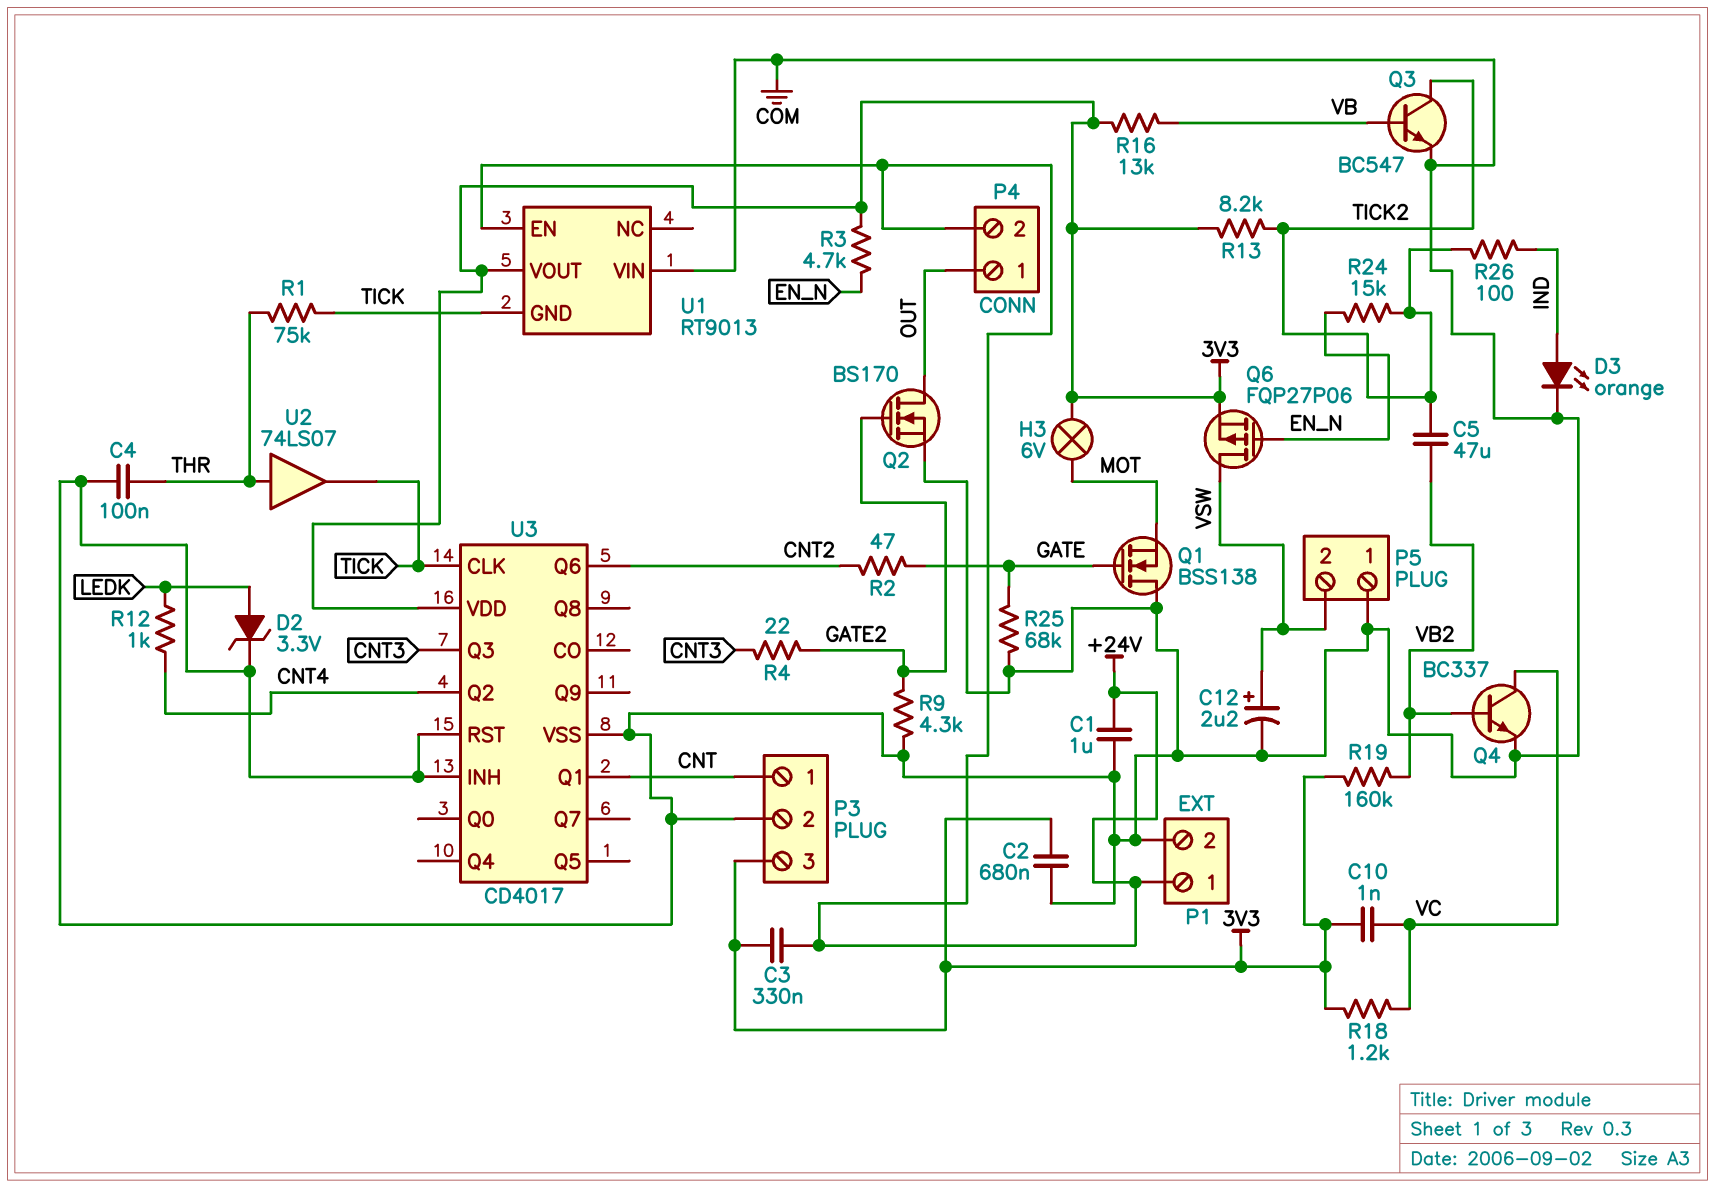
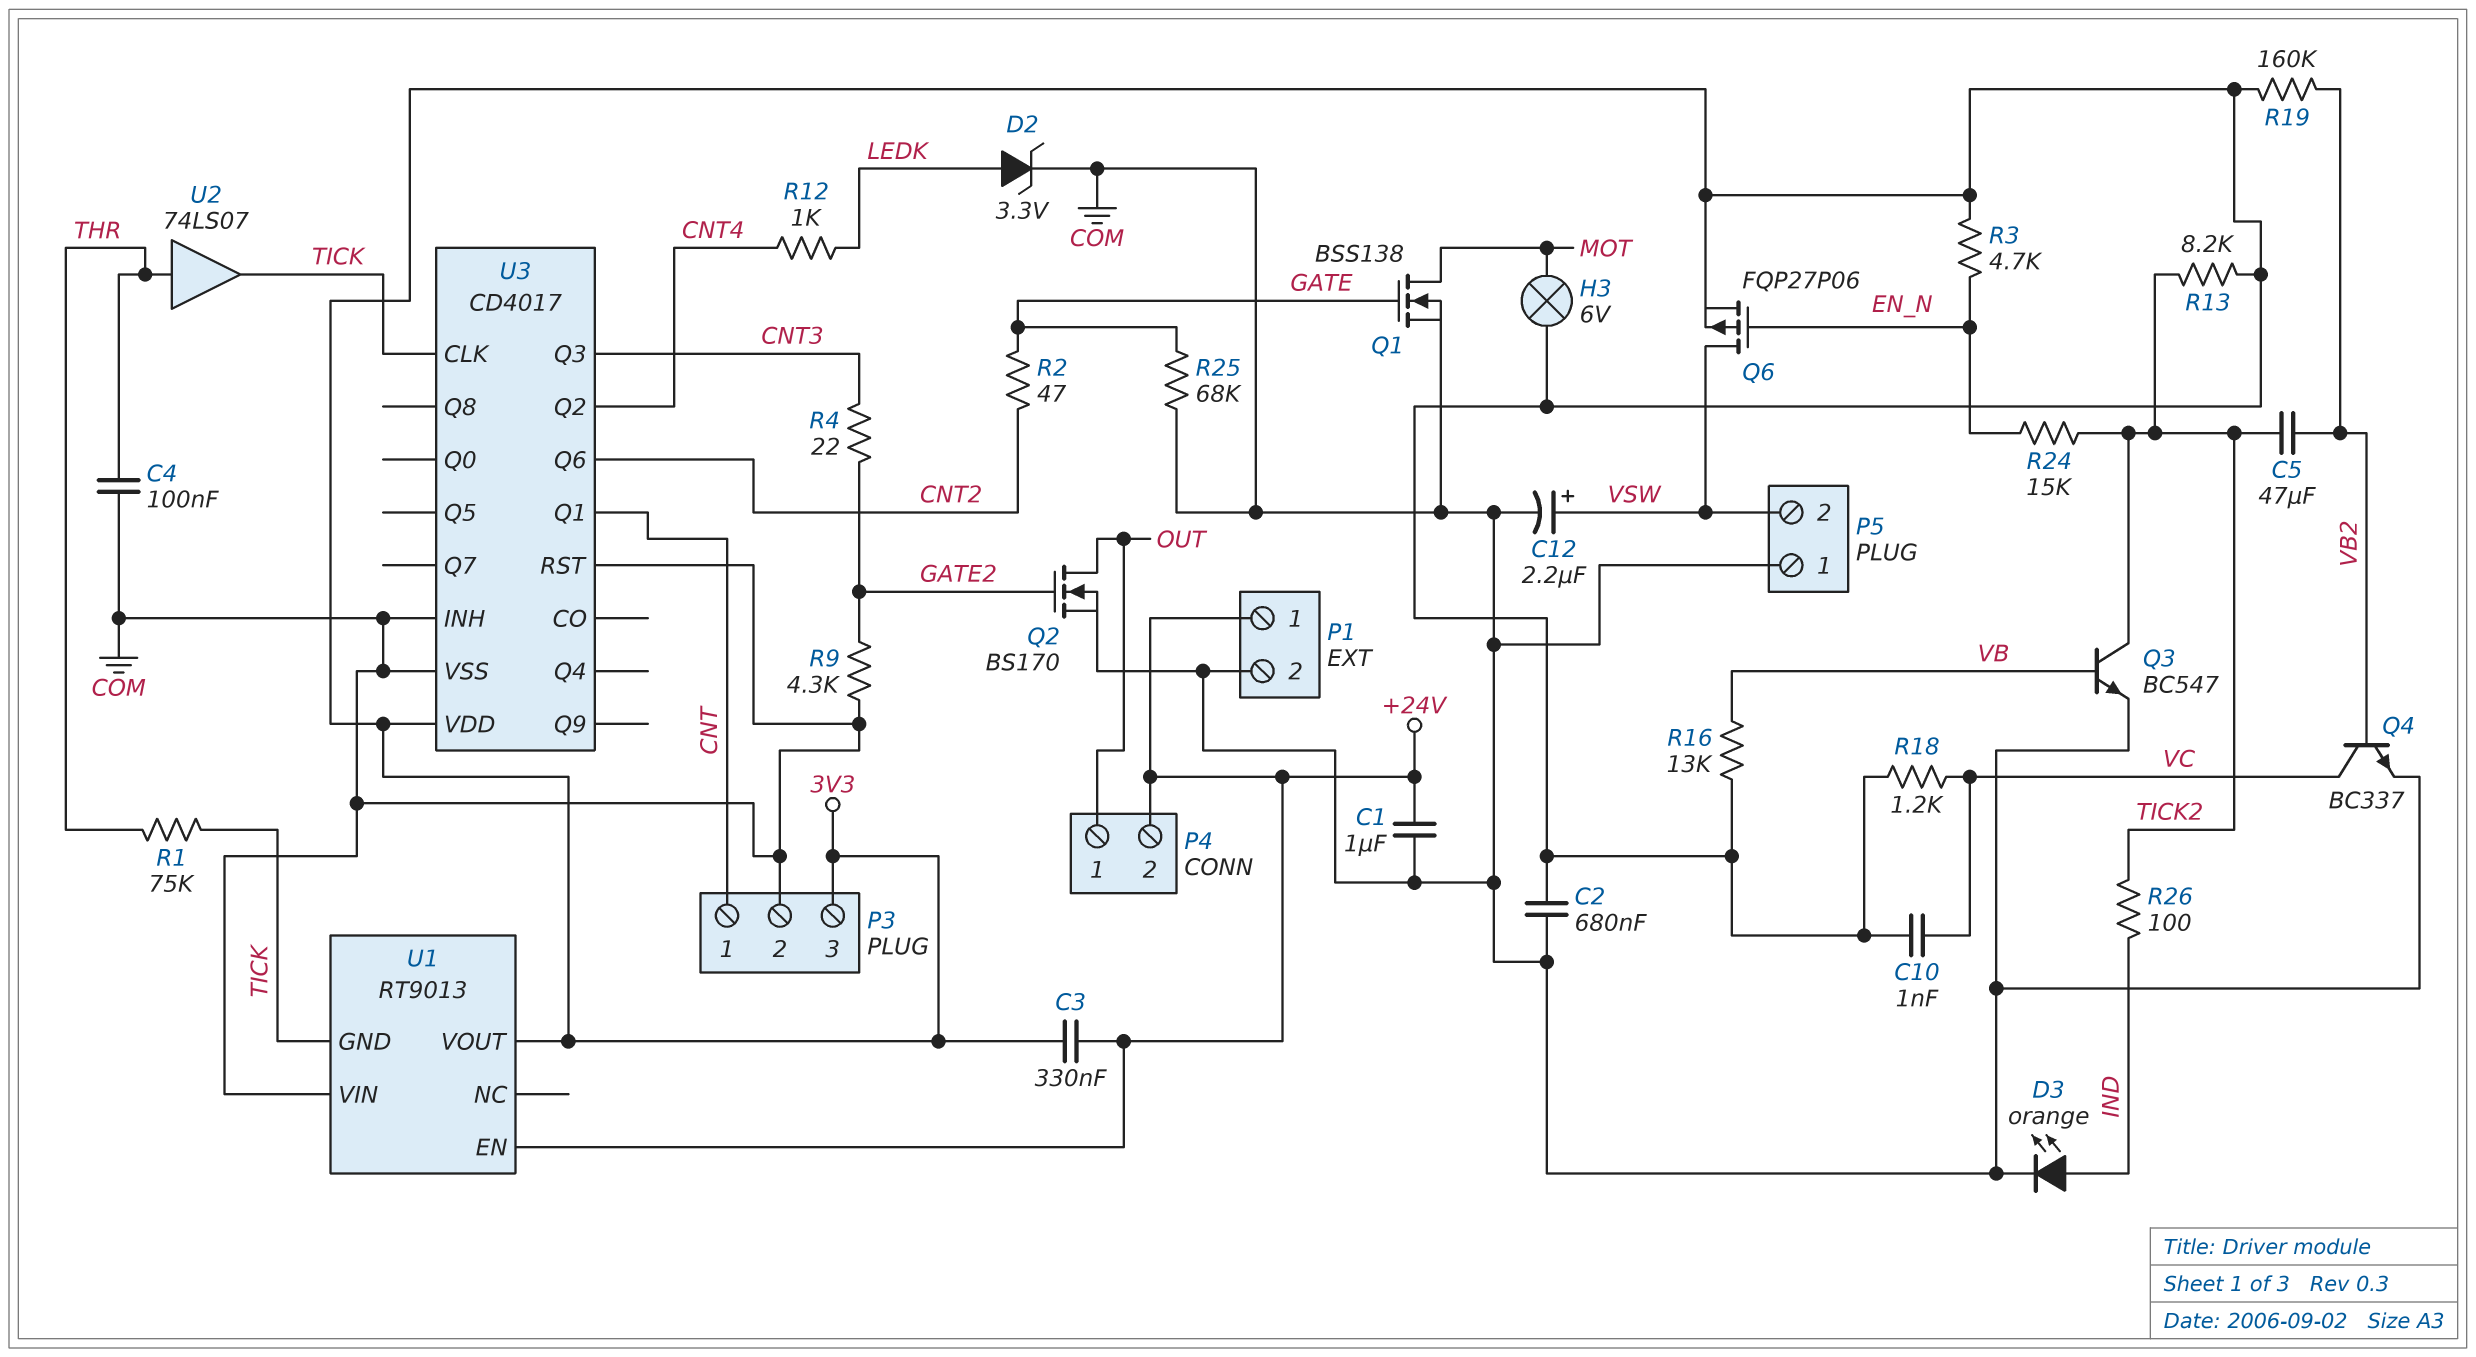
Q1: NMOS BSS138 (G GATE, D COM, S MOT) -> NMOS BSS138 (G GATE, D MOT, S COM)

